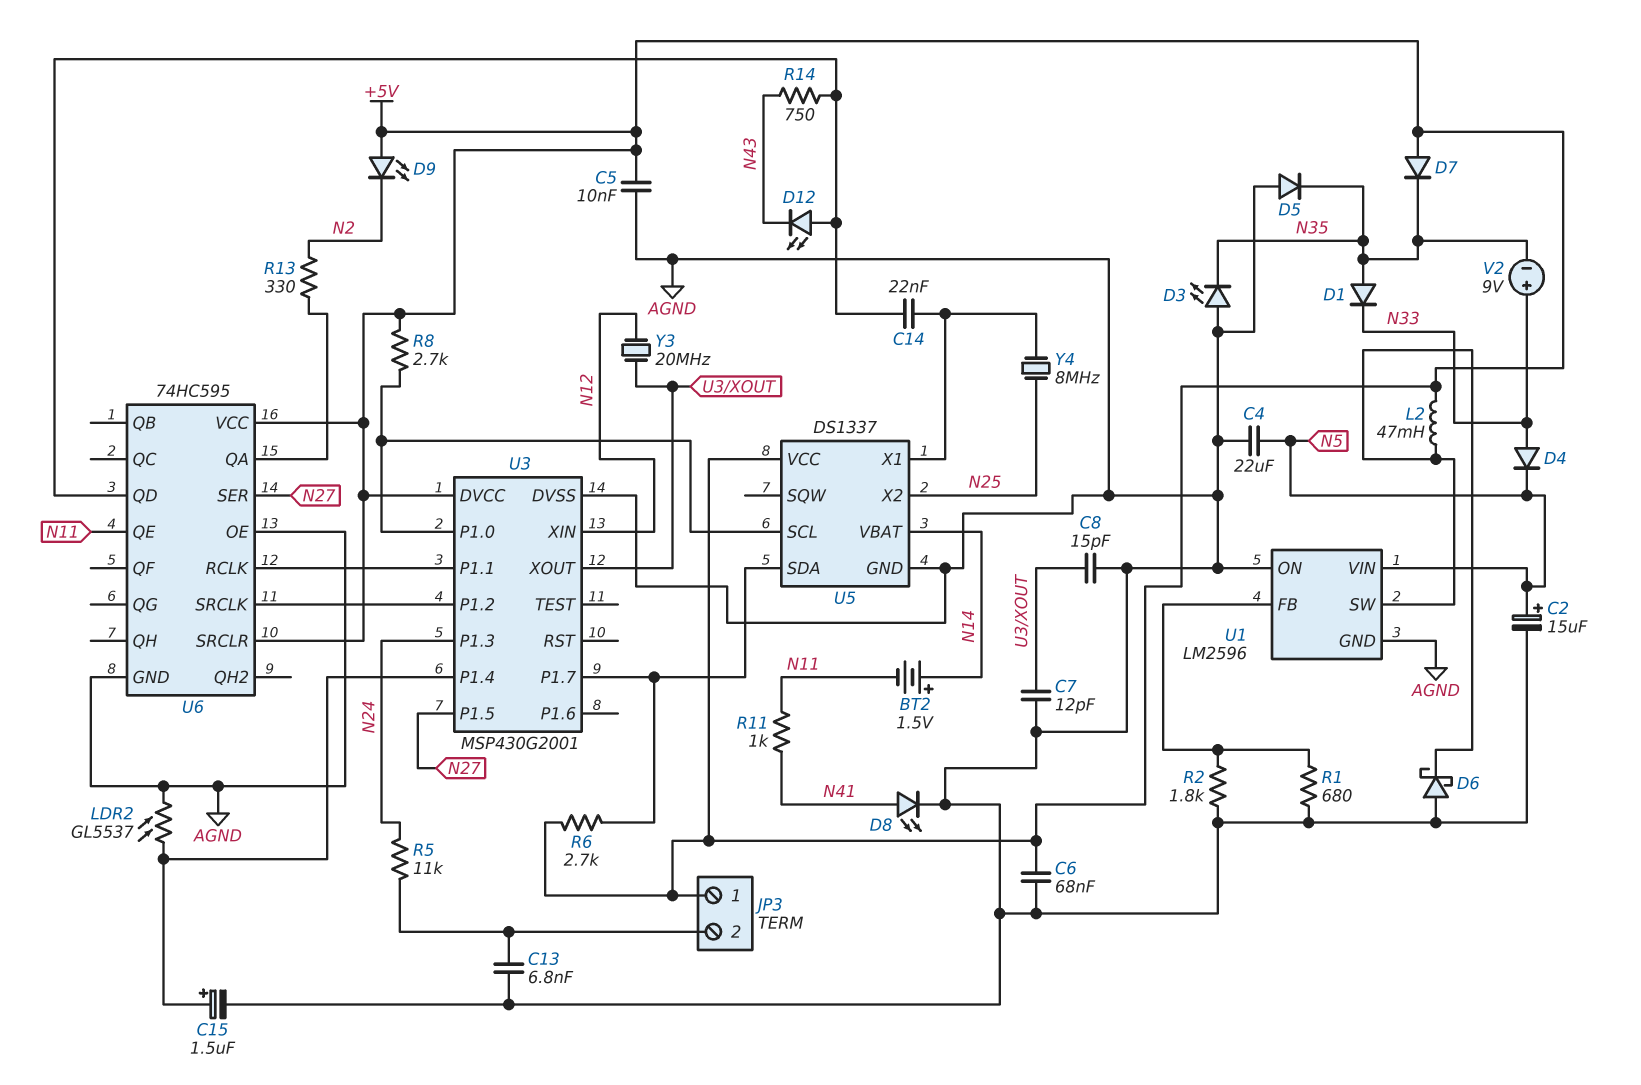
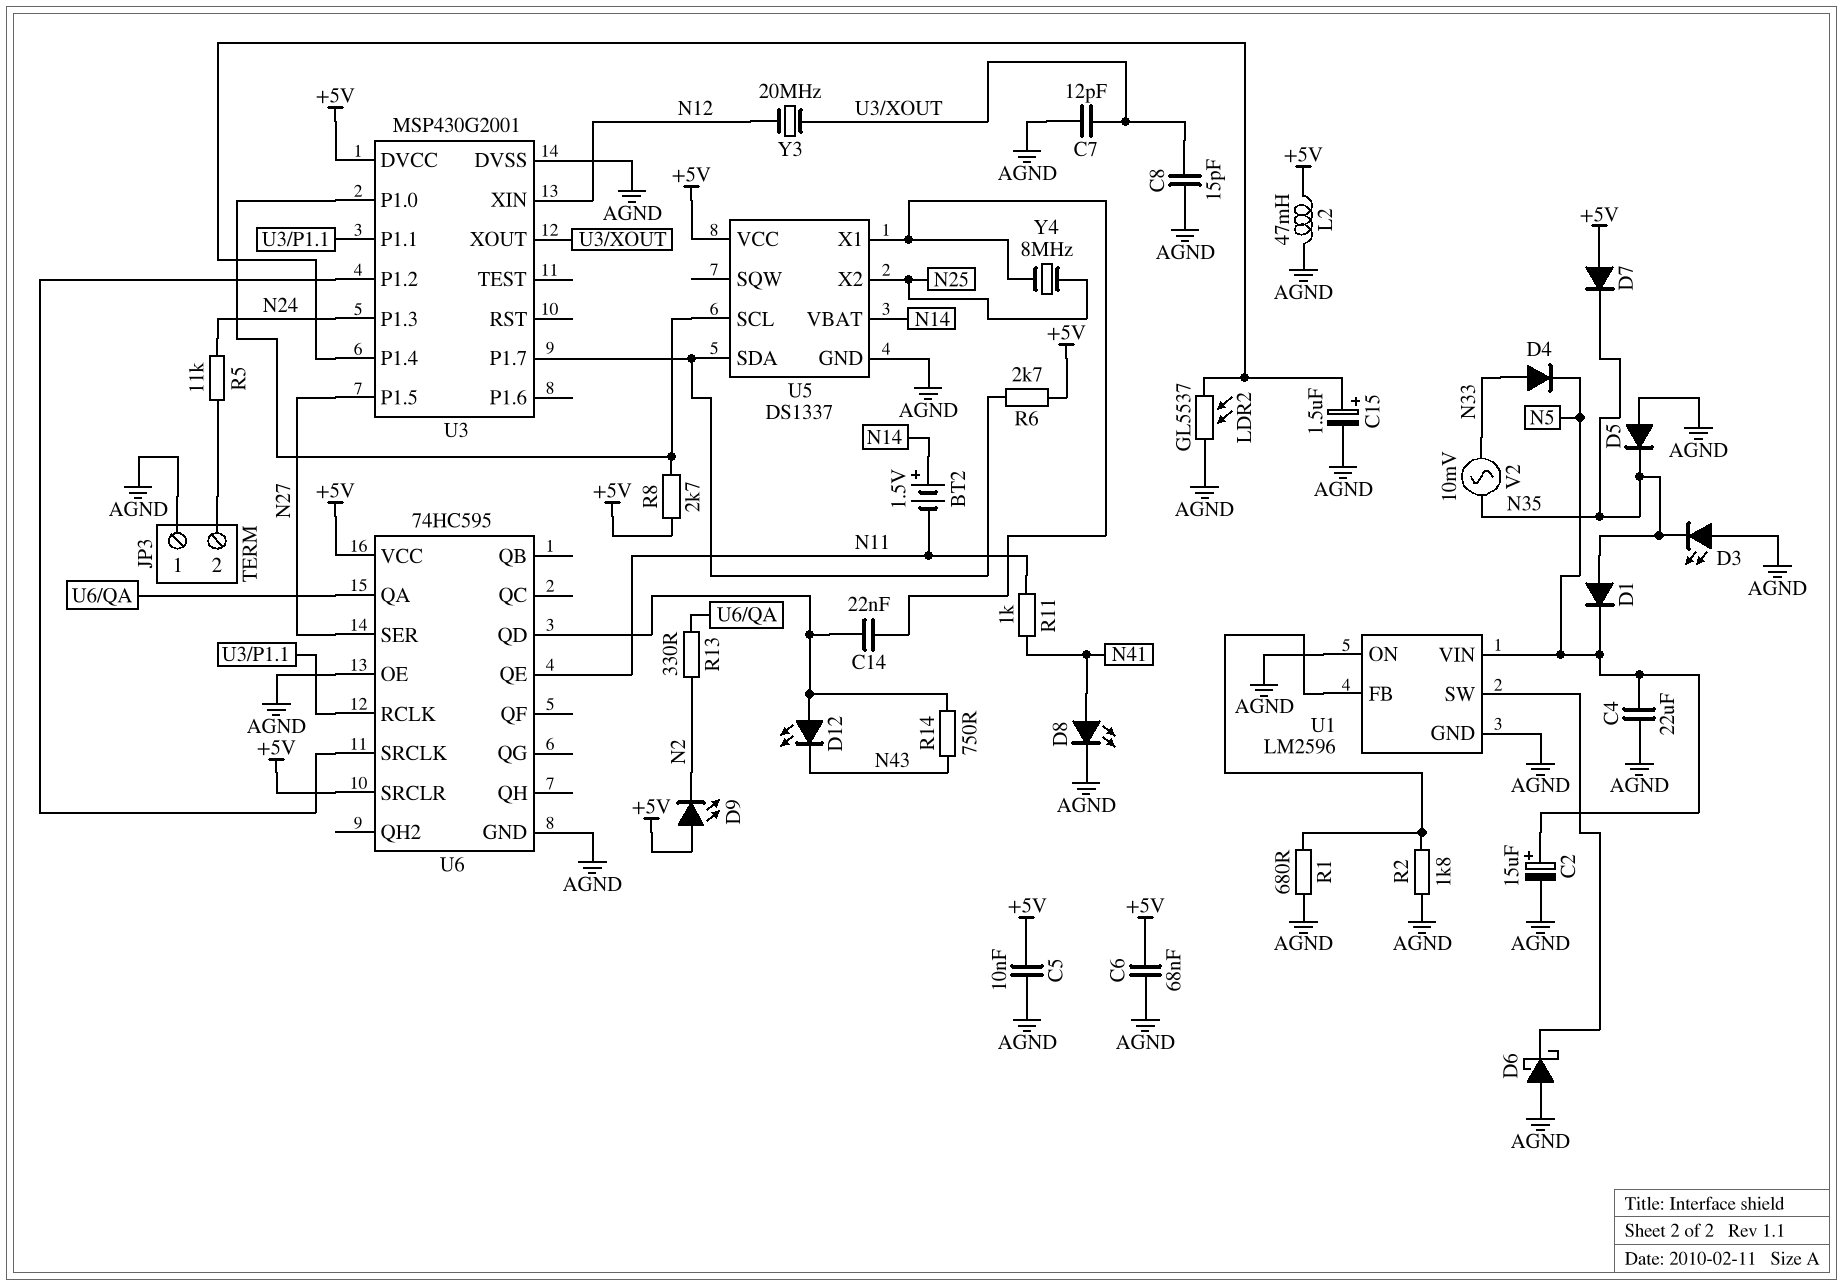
C13: 6.8nF (AGND, JP3/2) -> none
D1: diode (A N35, K N33) -> diode (A N35, K N5)
JP3 pin 1: +5V -> AGND
L2: 47mH (+5V, U1/SW) -> 47mH (+5V, AGND)
V2: 9V (plus N33, minus N35) -> AC 10mV (N33, N35)

